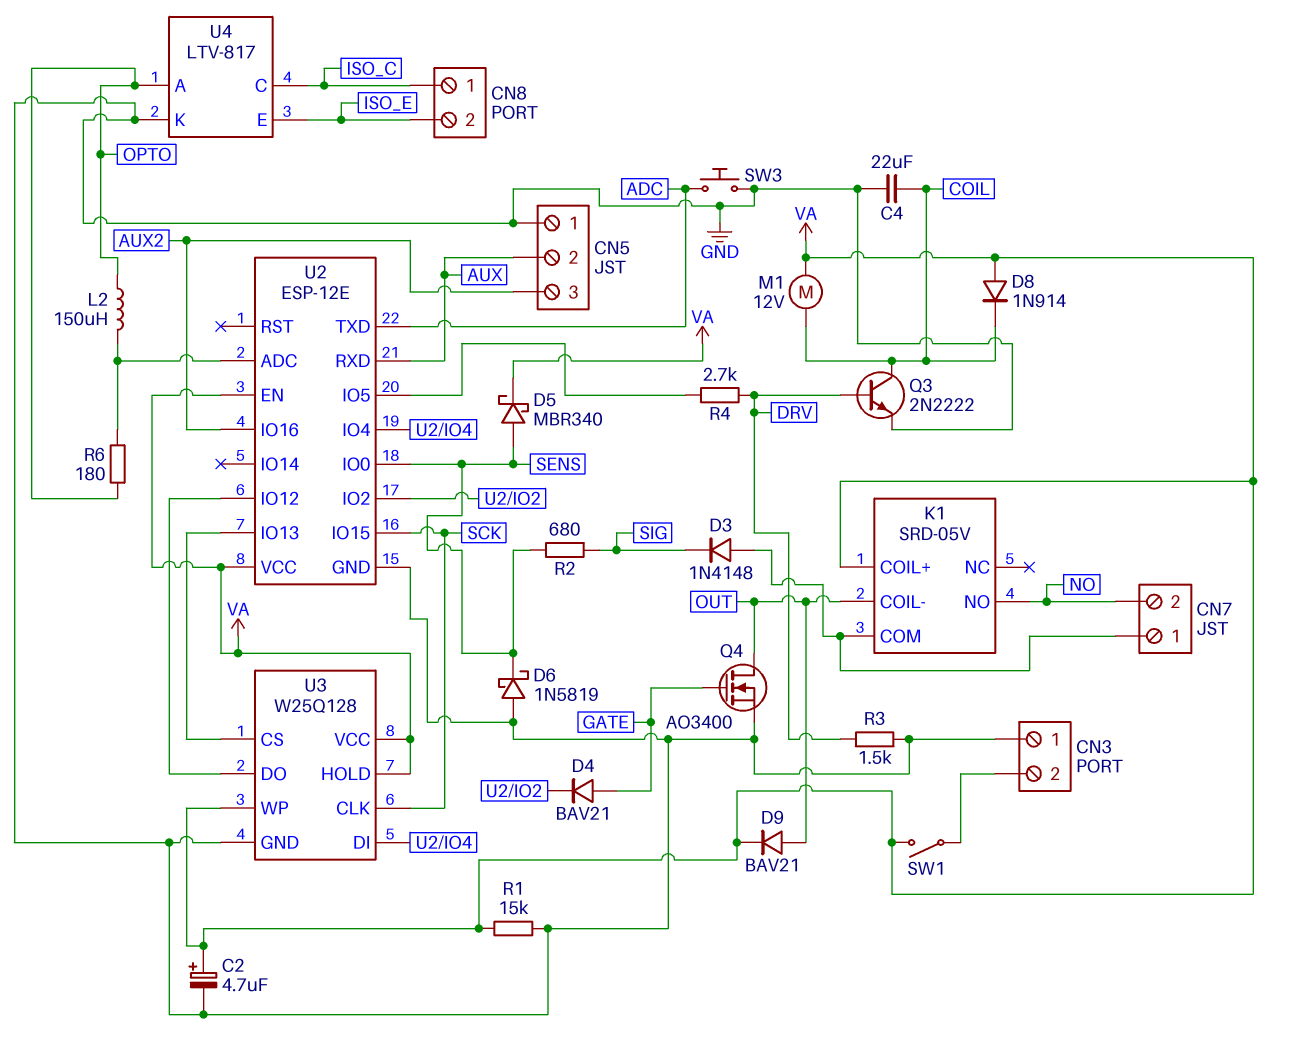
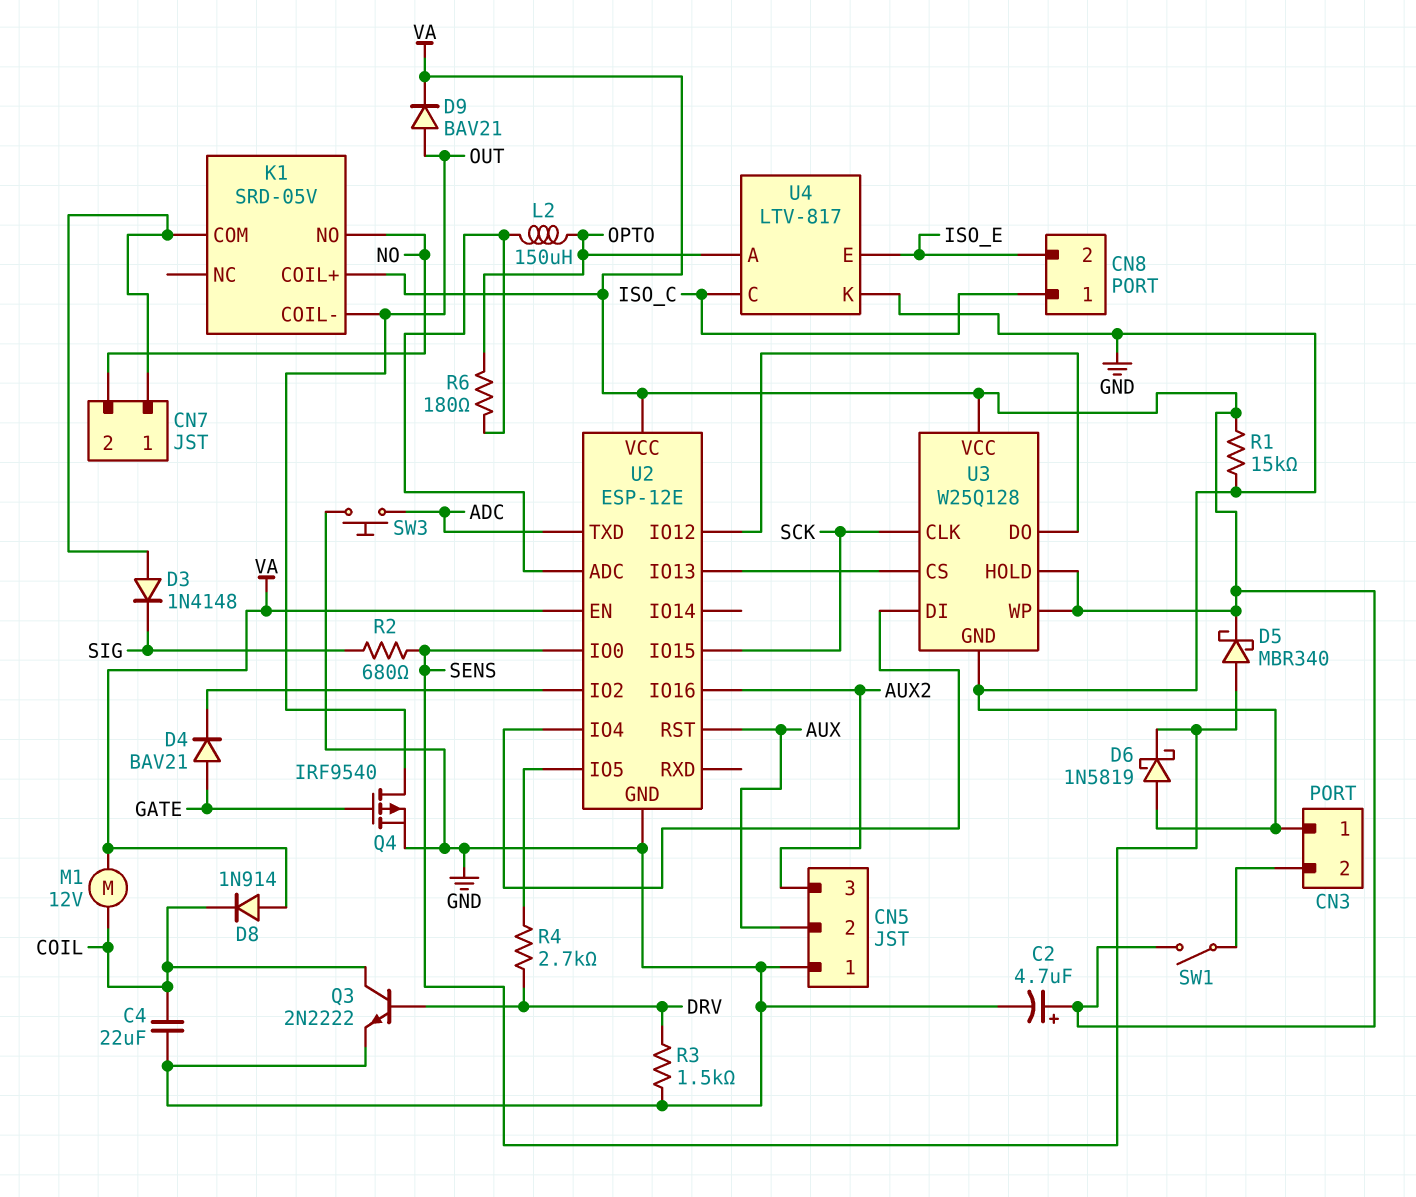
Q4: NMOS AO3400 (G GATE, D OUT, S GND) -> PMOS IRF9540 (G GATE, D OUT, S GND)
U2 pin RST: none -> AUX
U2 pin RXD: AUX -> none

